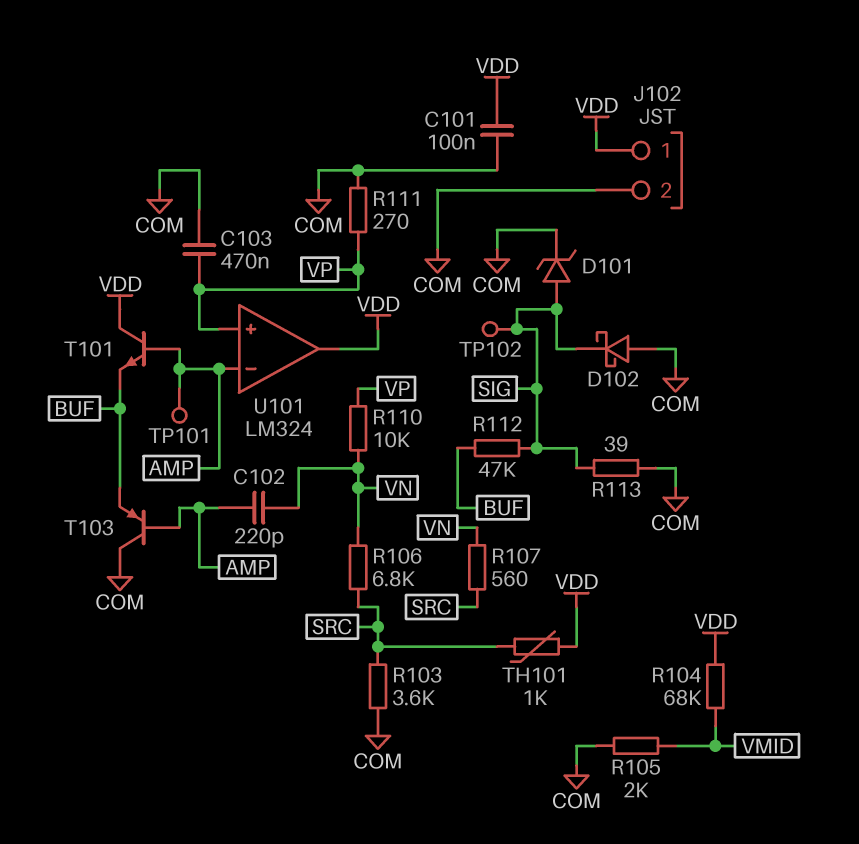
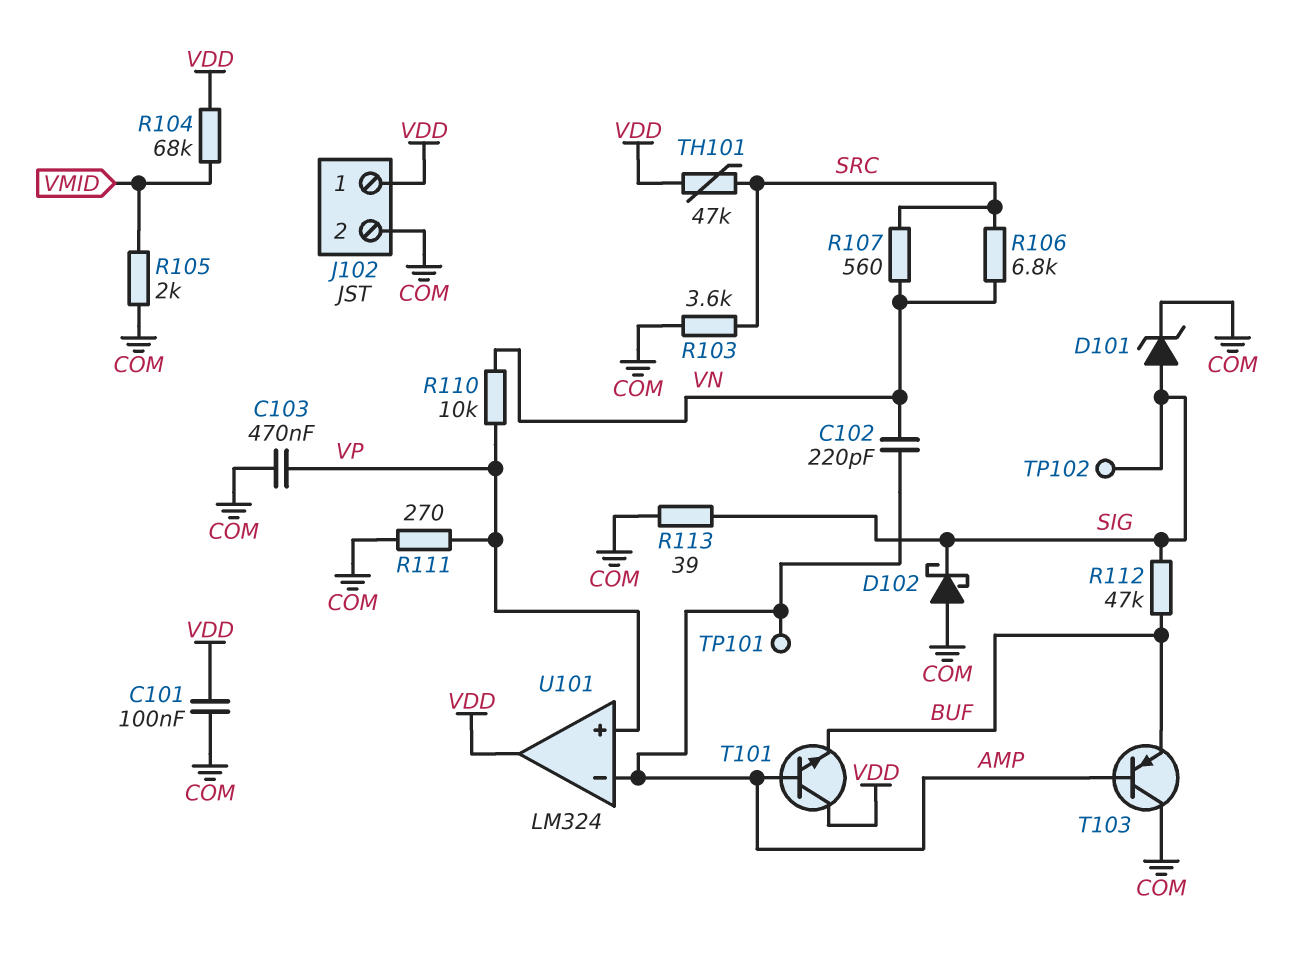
TH101: 1k (SRC, VDD) -> 47k (SRC, VDD)

